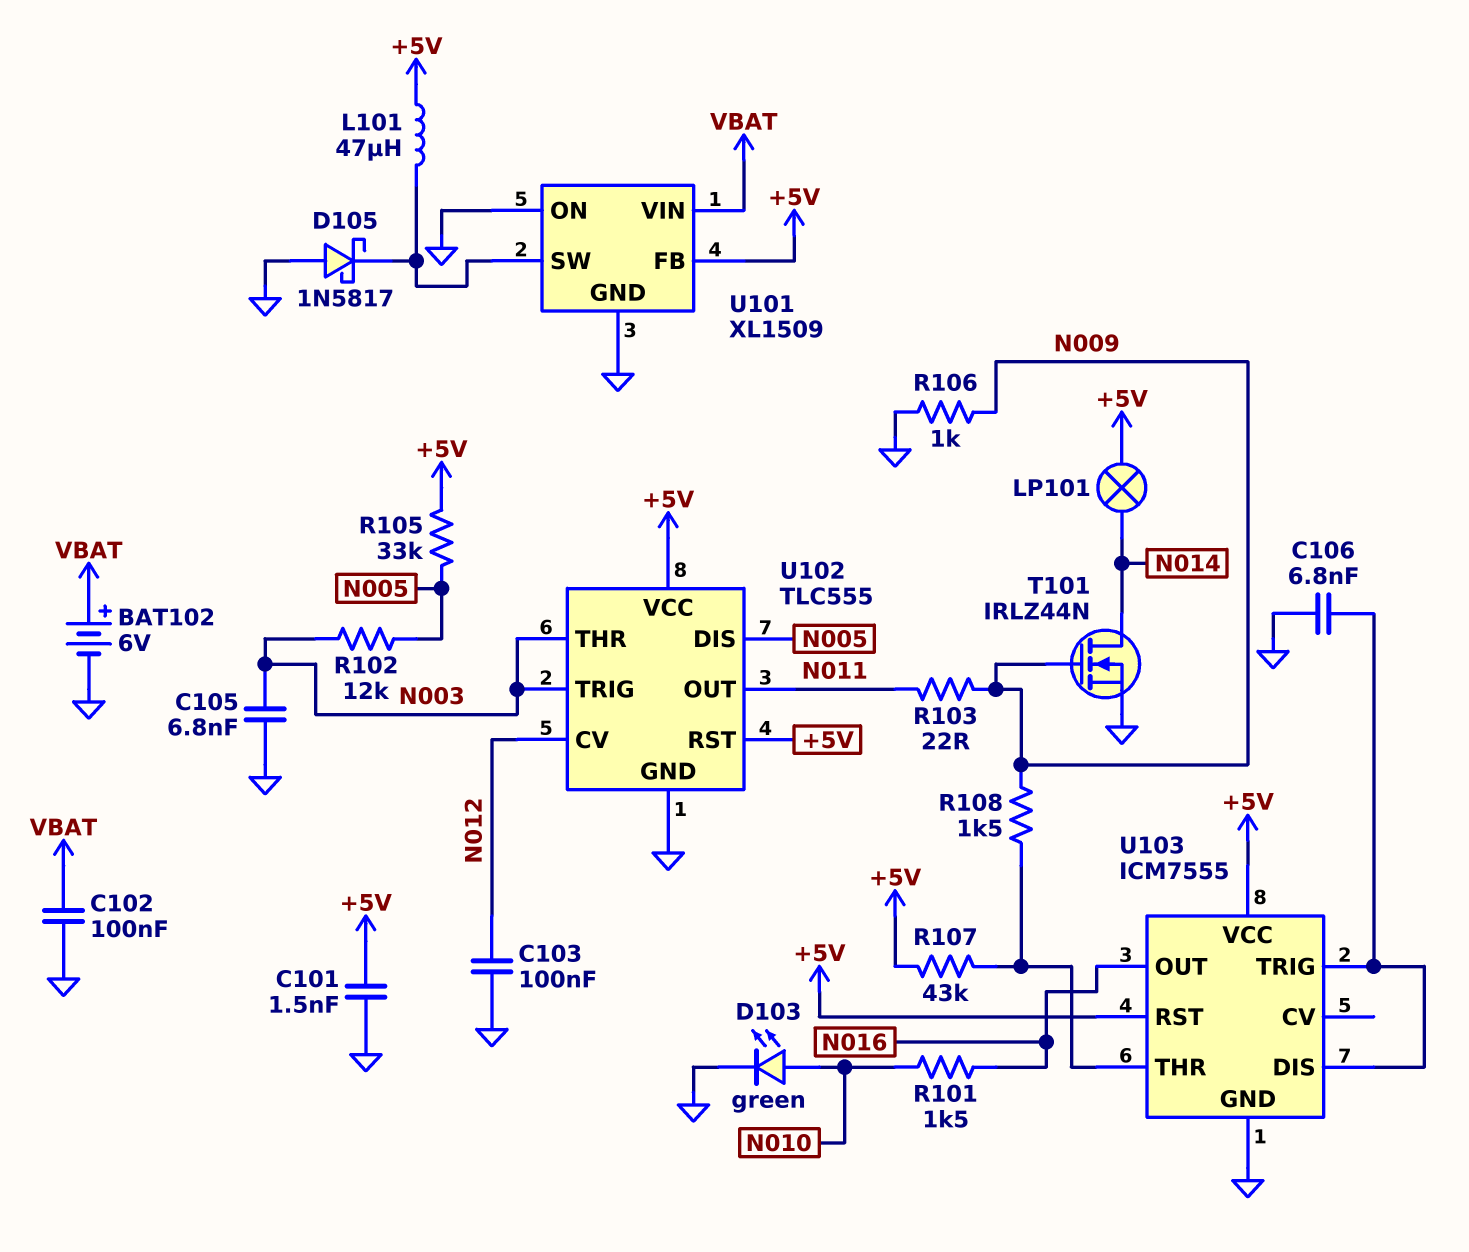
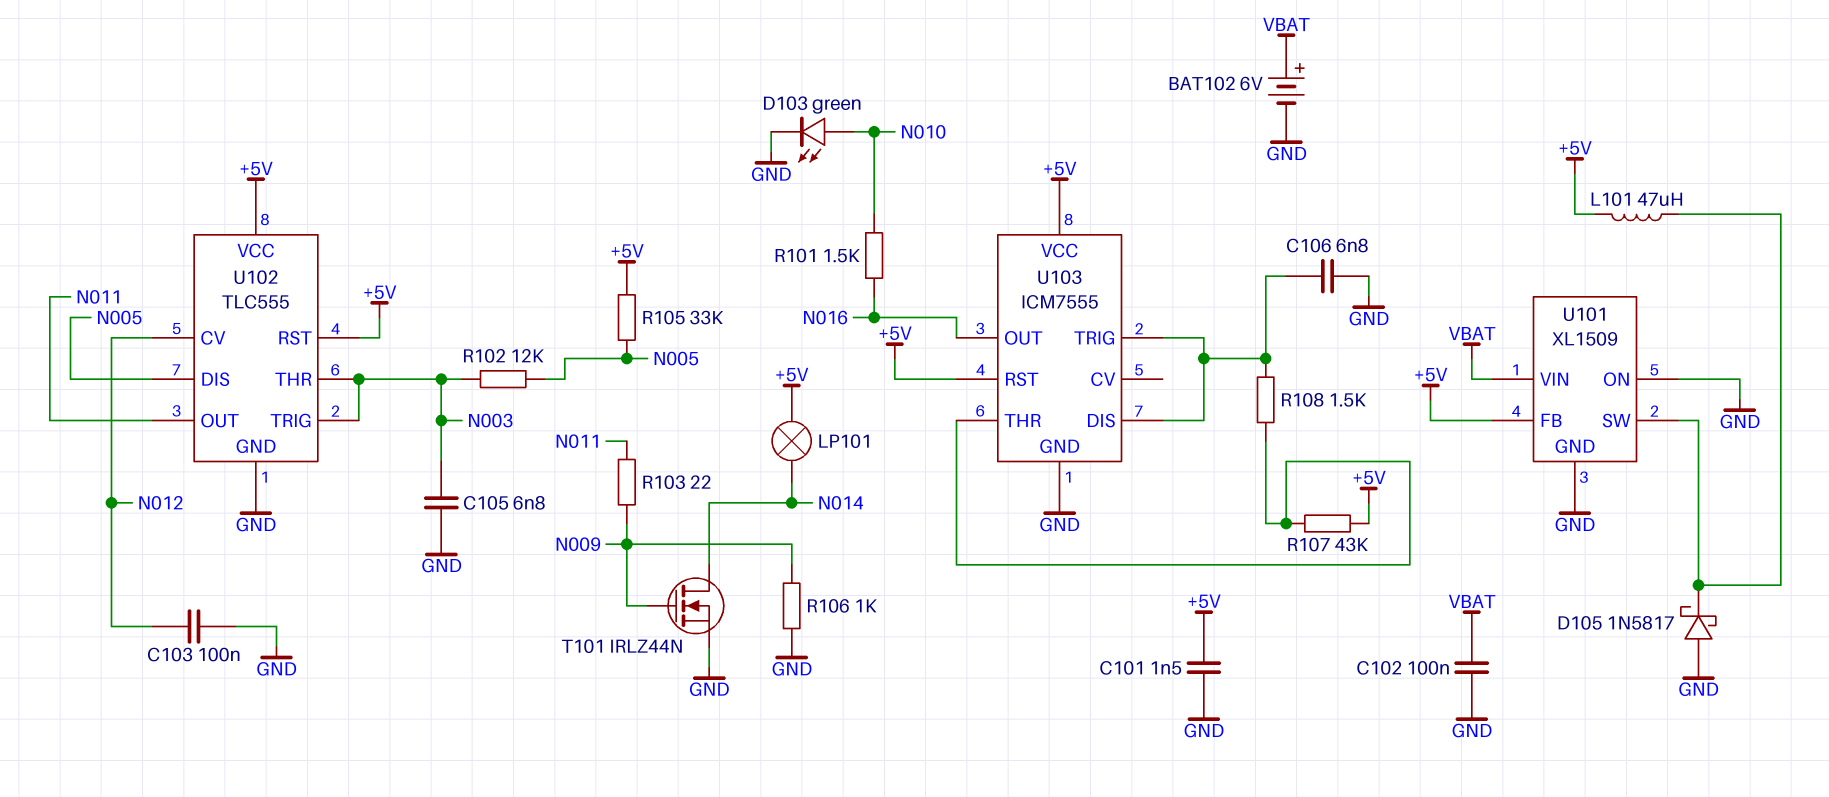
R108: 1.5k (N009, U103/THR) -> 1.5k (U103/DIS, U103/THR)

